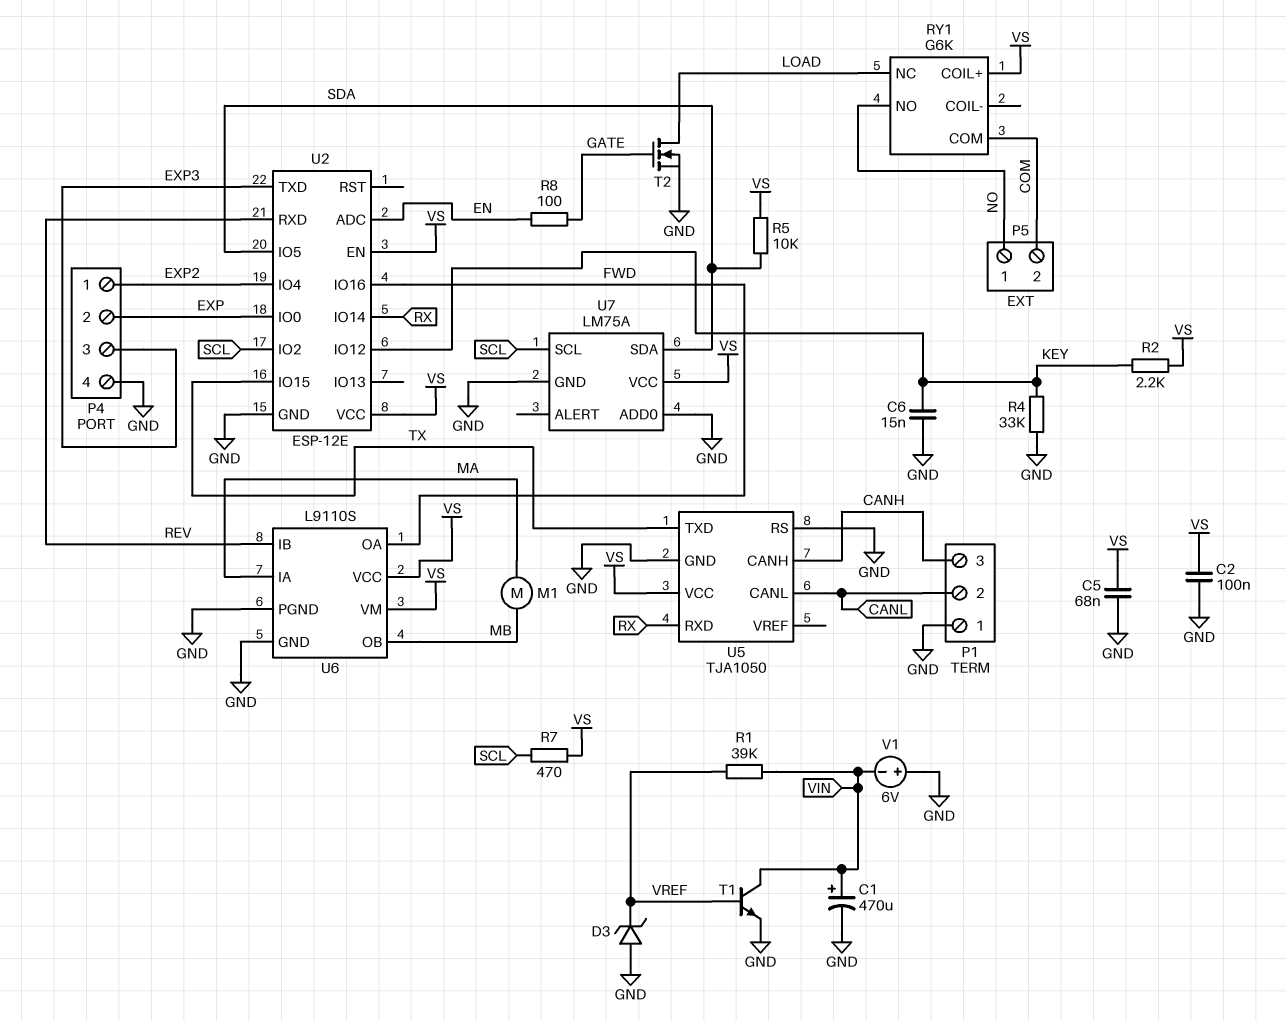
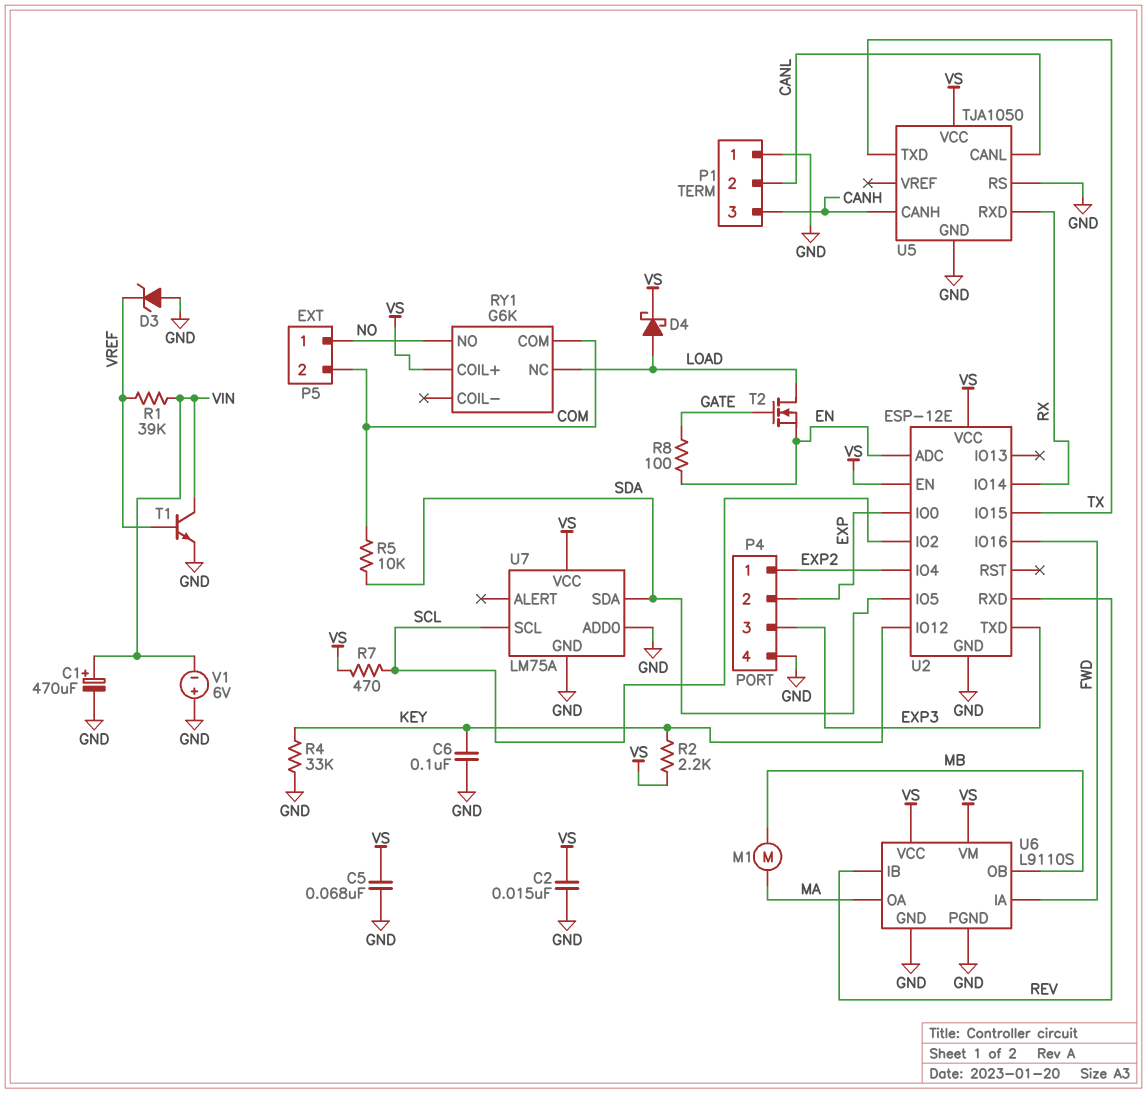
C2: 100nF (GND, VS) -> 15nF (GND, VS)
C6: 15nF (GND, KEY) -> 100nF (GND, KEY)
D4: none -> schottky (A LOAD, K VS)
R5: 10k (SDA, VS) -> 10k (COM, SDA)
T2: NMOS (G GATE, D LOAD, S GND) -> NMOS (G GATE, D LOAD, S EN)
U6 pin IA: MA -> FWD
U6 pin OA: FWD -> MA

